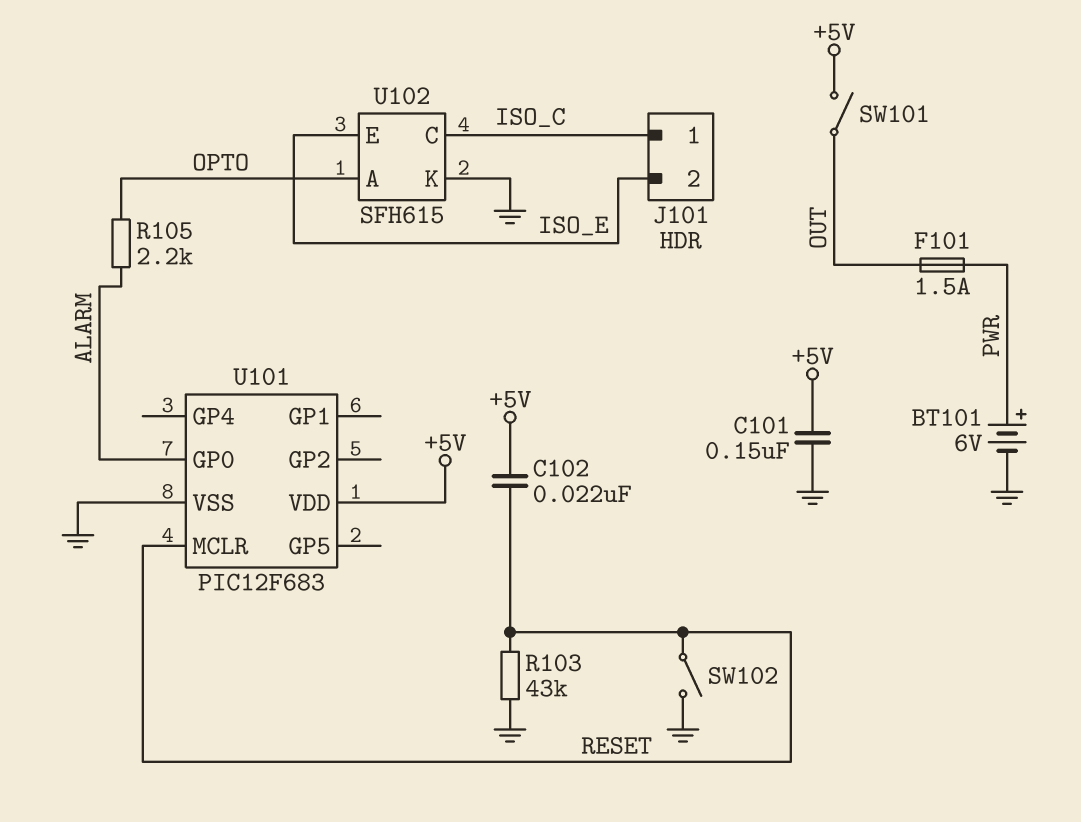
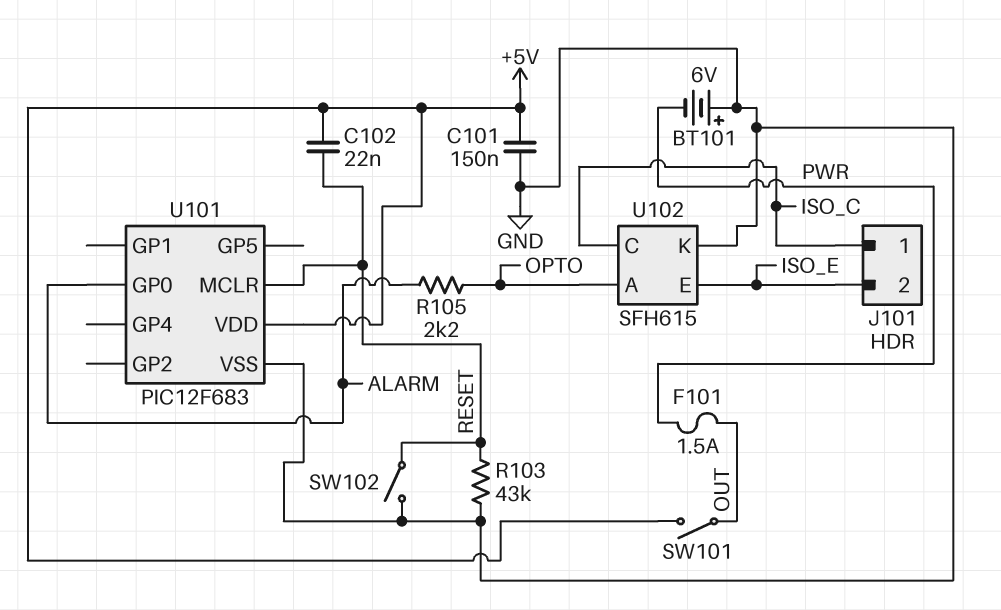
BT101: 6V (plus PWR, minus GND) -> 6V (plus GND, minus PWR)

